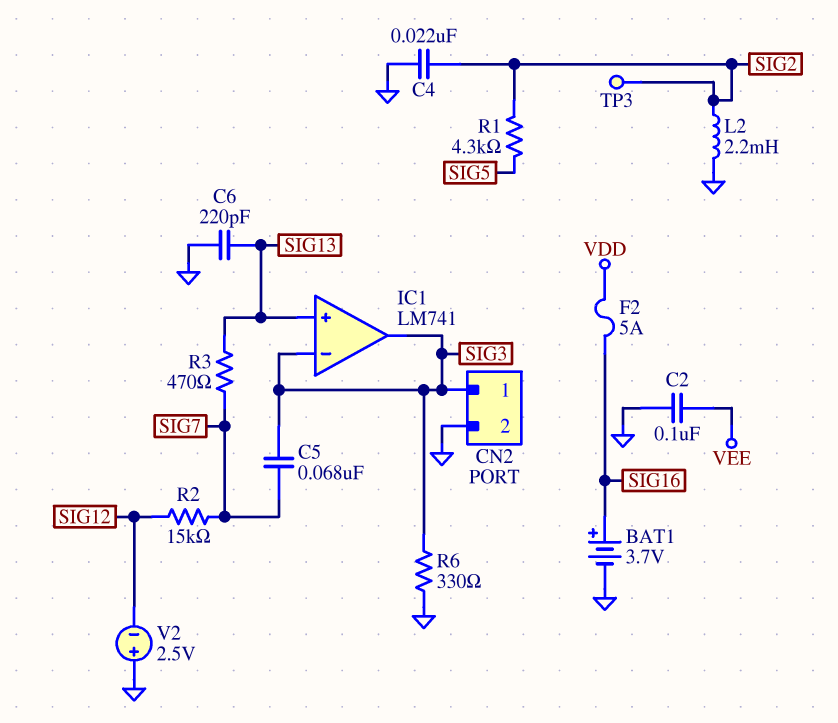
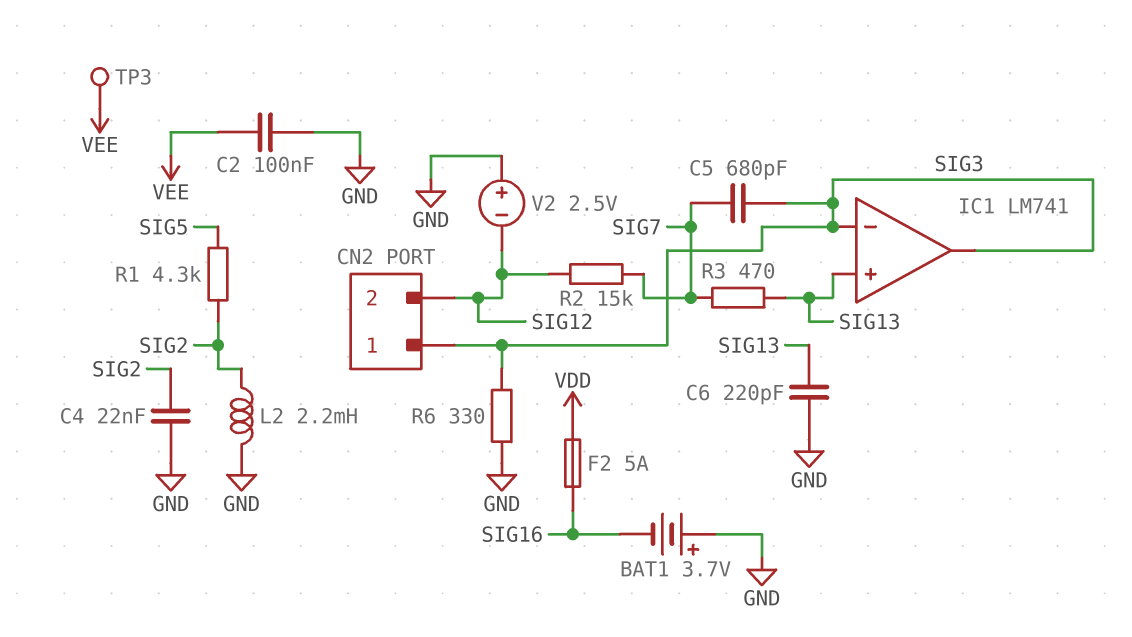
BAT1: 3.7V (plus SIG16, minus GND) -> 3.7V (plus GND, minus SIG16)
C5: 68nF (SIG3, SIG7) -> 680pF (SIG3, SIG7)
CN2 pin 2: GND -> SIG12
TP3: test point (SIG2) -> test point (VEE)

